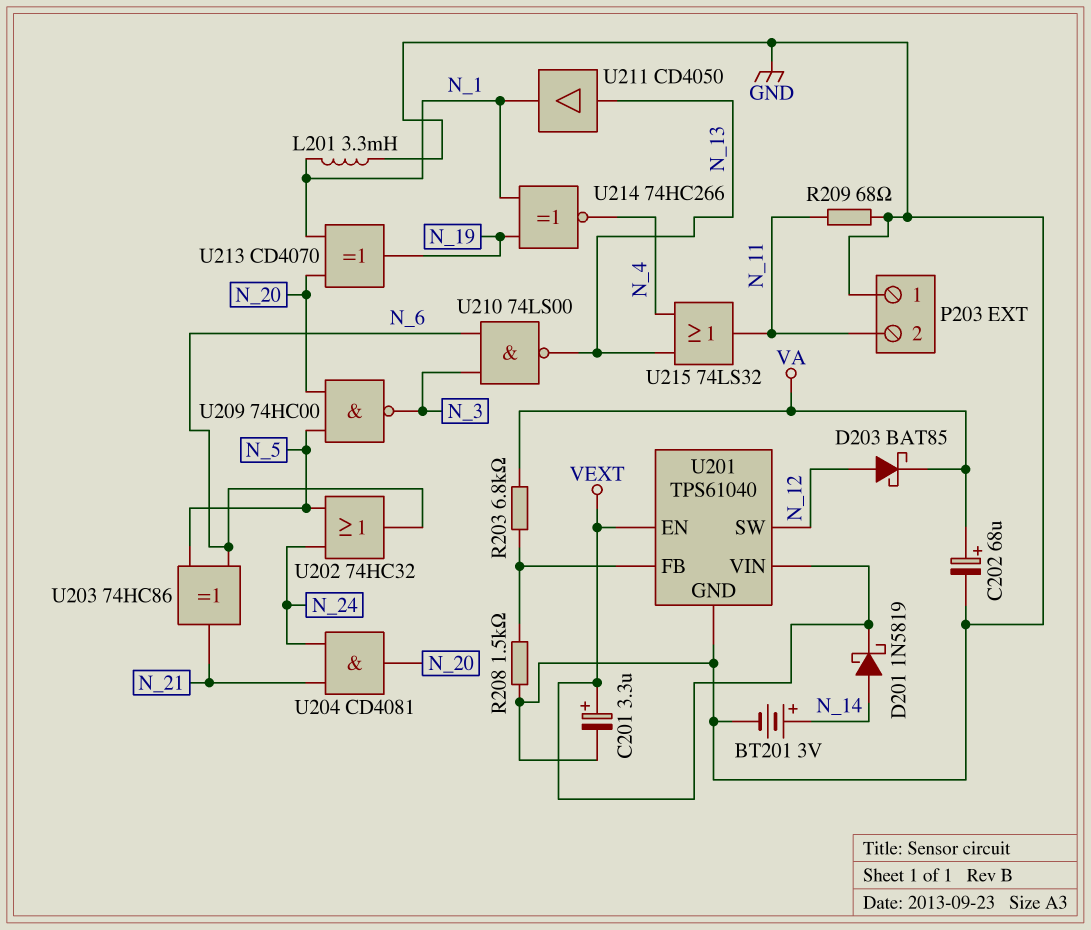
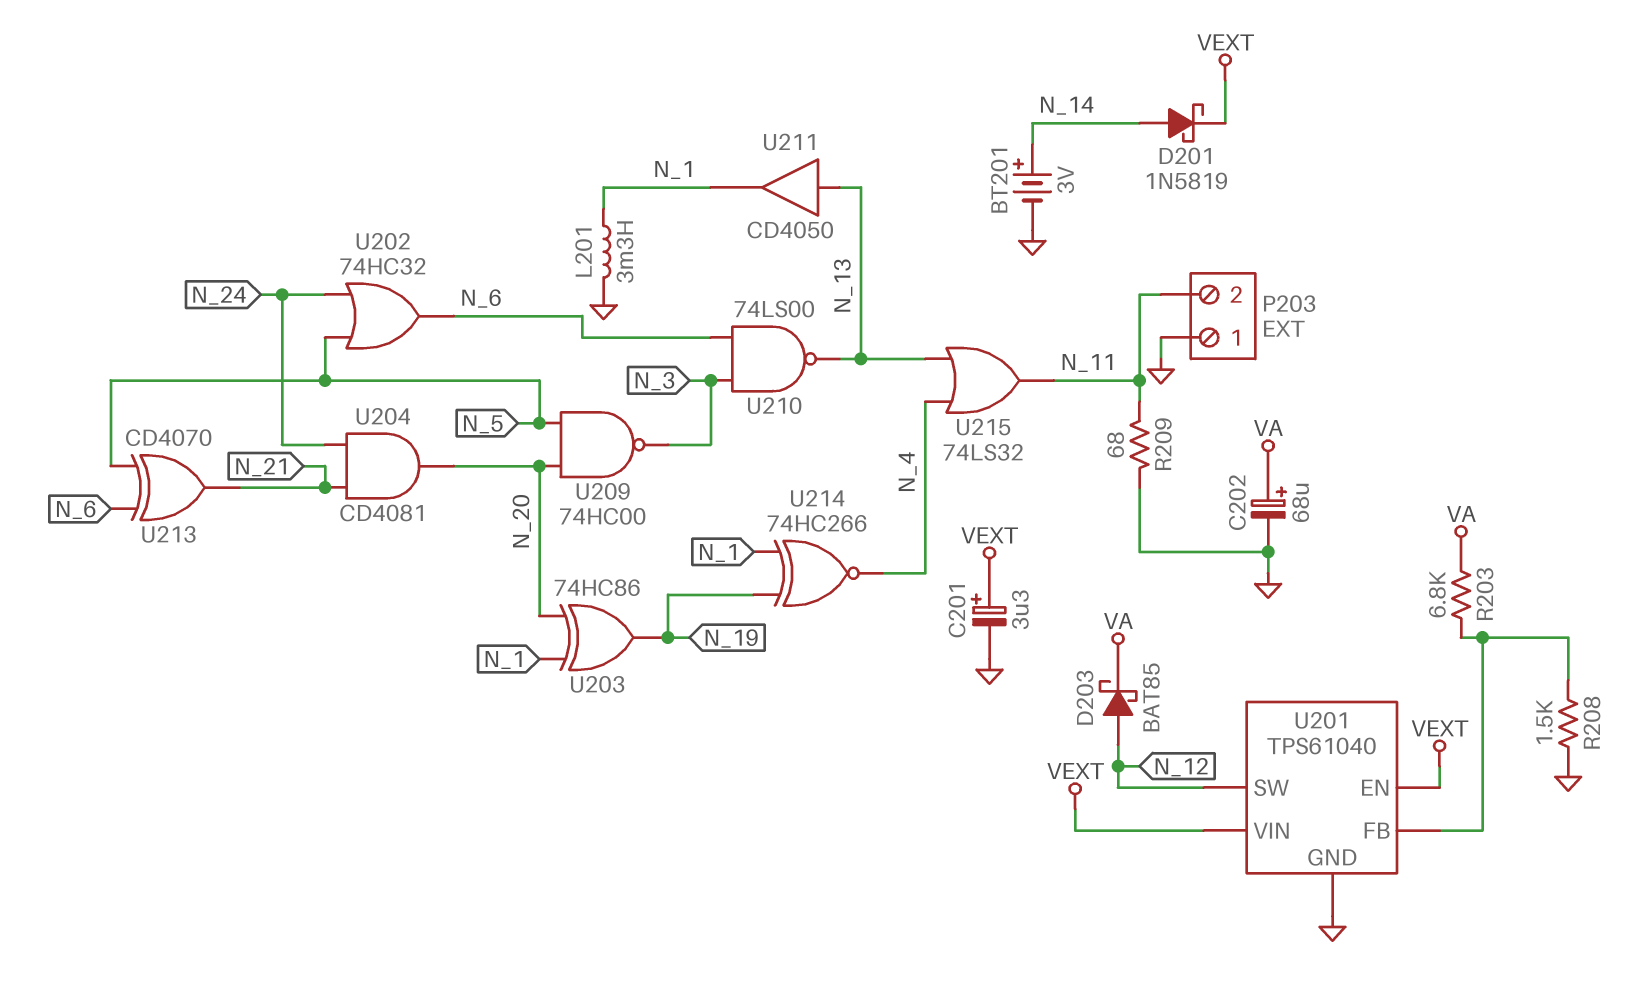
U203: XOR 74HC86 (in N_5, in N_6, out N_21) -> XOR 74HC86 (in N_1, in N_20, out N_19)
U213: XOR CD4070 (in N_1, in N_20, out N_19) -> XOR CD4070 (in N_5, in N_6, out N_21)

